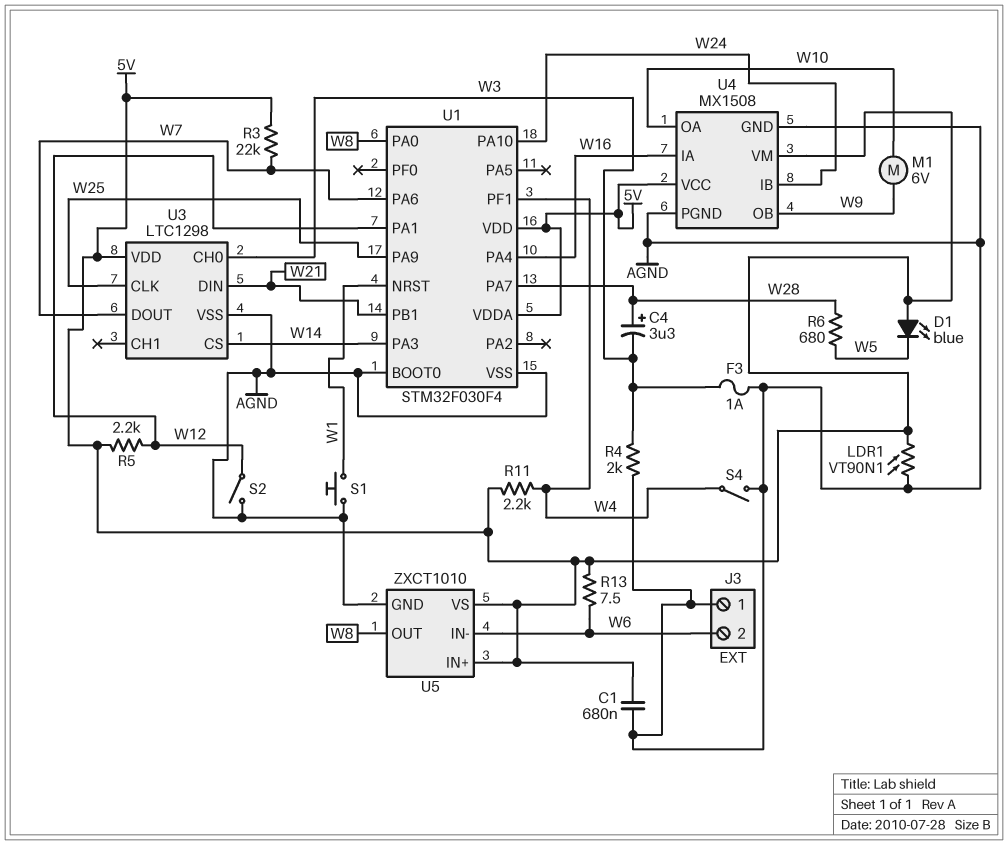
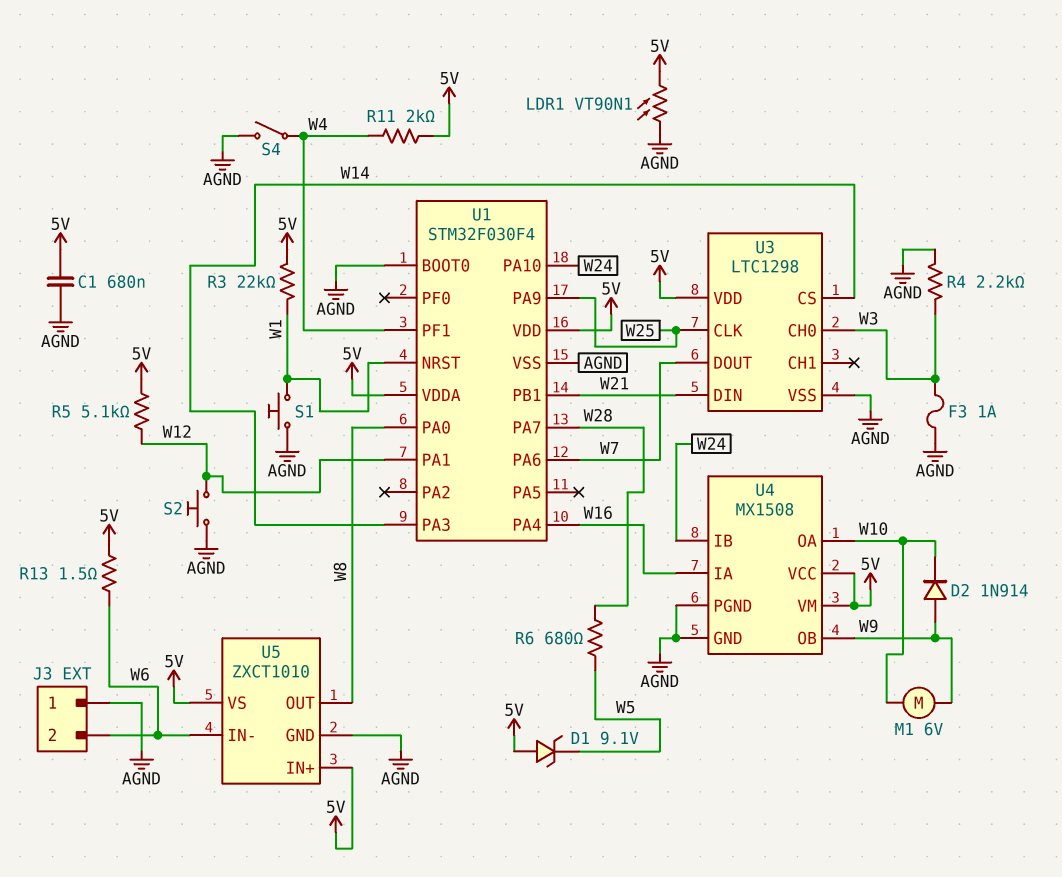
C4: 3.3uF (plus W28, minus W3) -> none
D1: LED blue (A 5V, K W5) -> zener 9.1V (A 5V, K W5)
D2: none -> diode 1N914 (A W9, K W10)
R3: 22k (5V, W7) -> 22k (5V, W1)
R4: 2k (AGND, W3) -> 2.2k (AGND, W3)
R5: 2.2k (5V, W12) -> 5.1k (5V, W12)
R11: 2.2k (5V, W4) -> 2k (5V, W4)
R13: 7.5 (5V, W6) -> 1.5 (5V, W6)
S2: switch (AGND, W12) -> button (AGND, W12)

